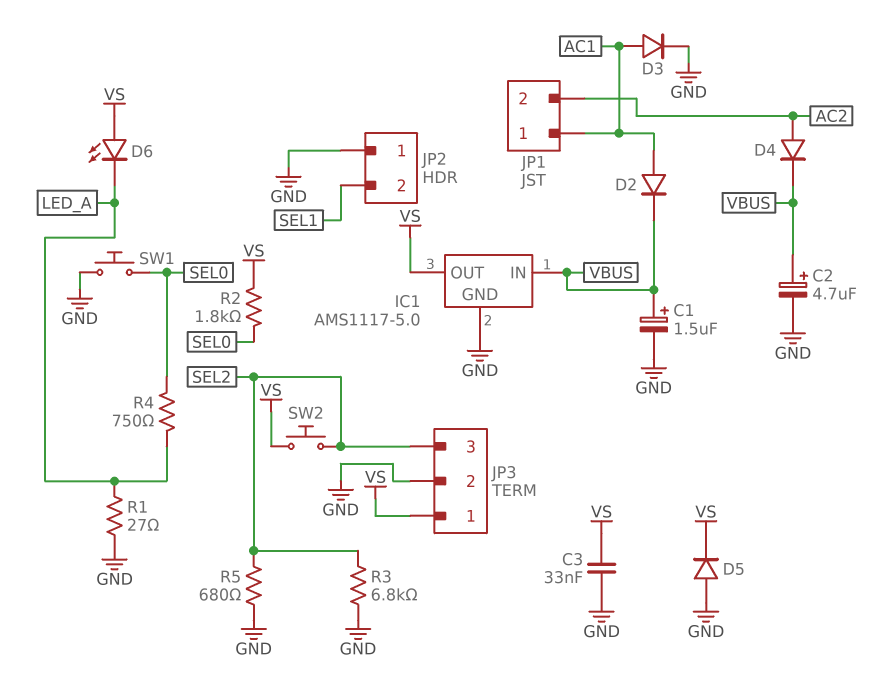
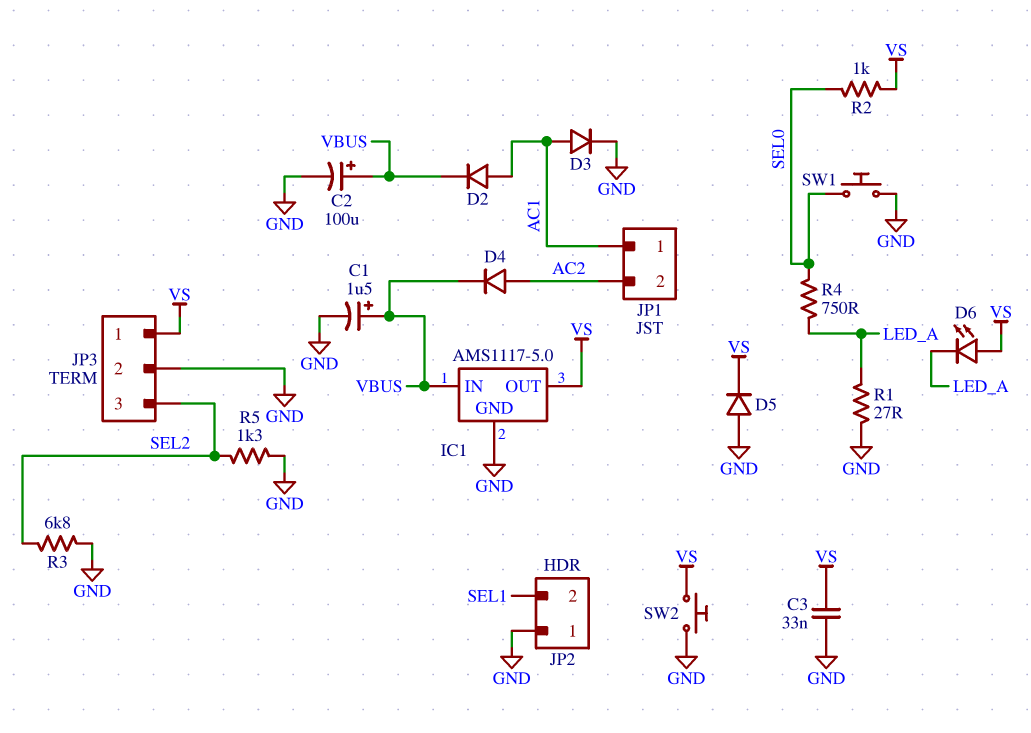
C2: 4.7uF (plus VBUS, minus GND) -> 100uF (plus VBUS, minus GND)
R2: 1.8k (SEL0, VS) -> 1k (SEL0, VS)
R5: 680 (GND, SEL2) -> 1.3k (GND, SEL2)
SW2: button (SEL2, VS) -> button (GND, VS)

